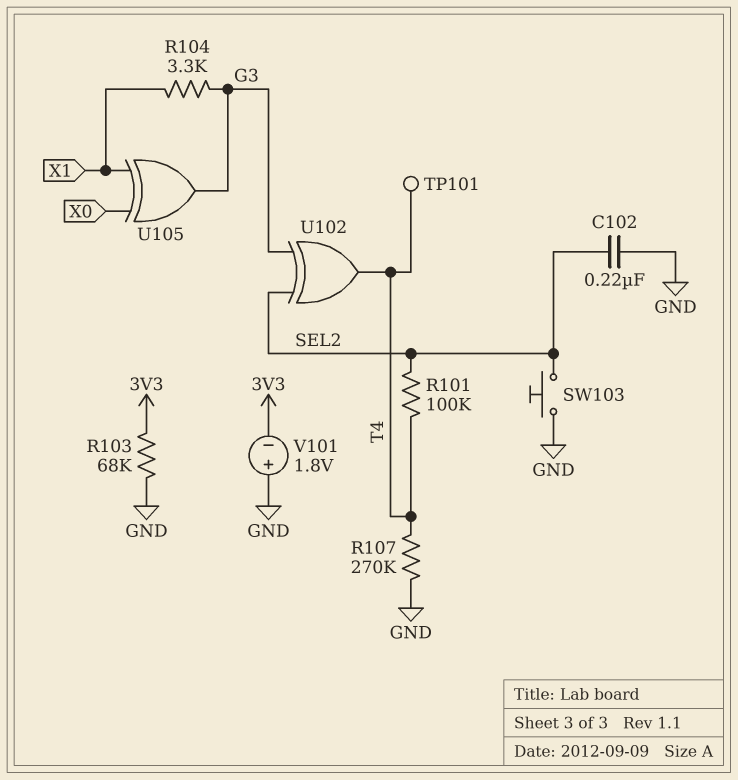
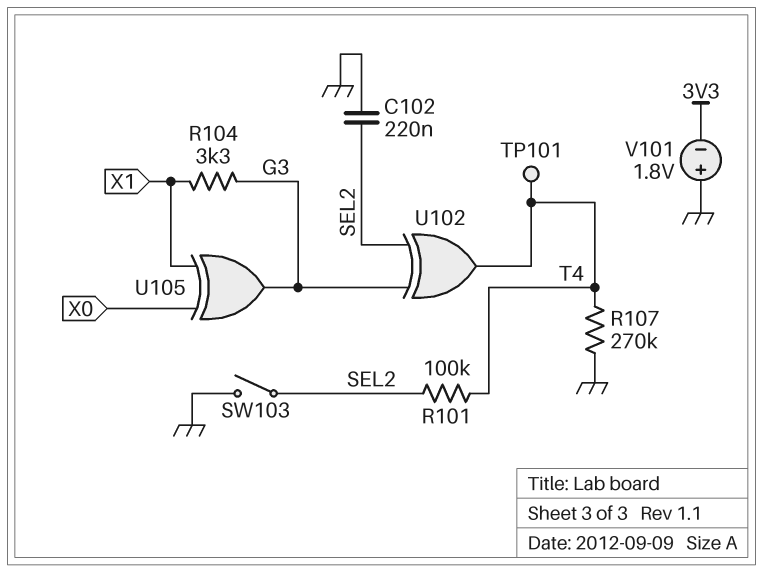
R103: 68k (3V3, GND) -> none
SW103: button (GND, SEL2) -> switch (GND, SEL2)

